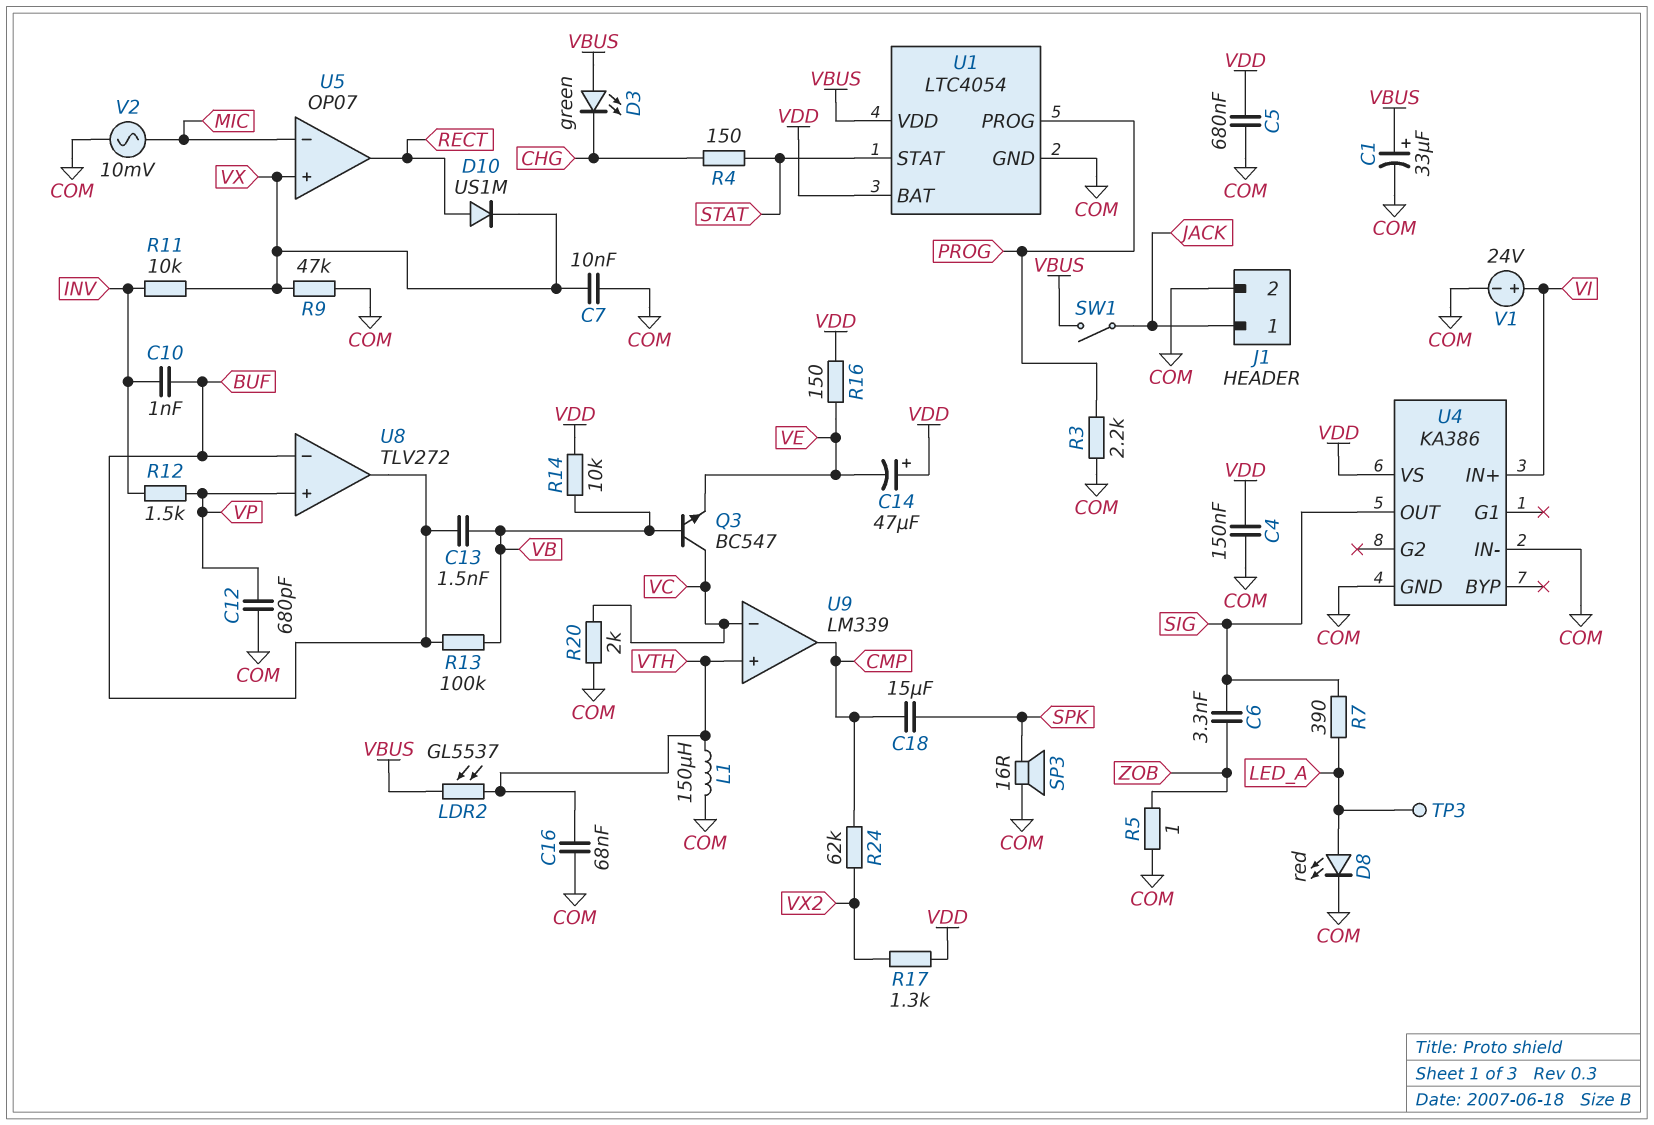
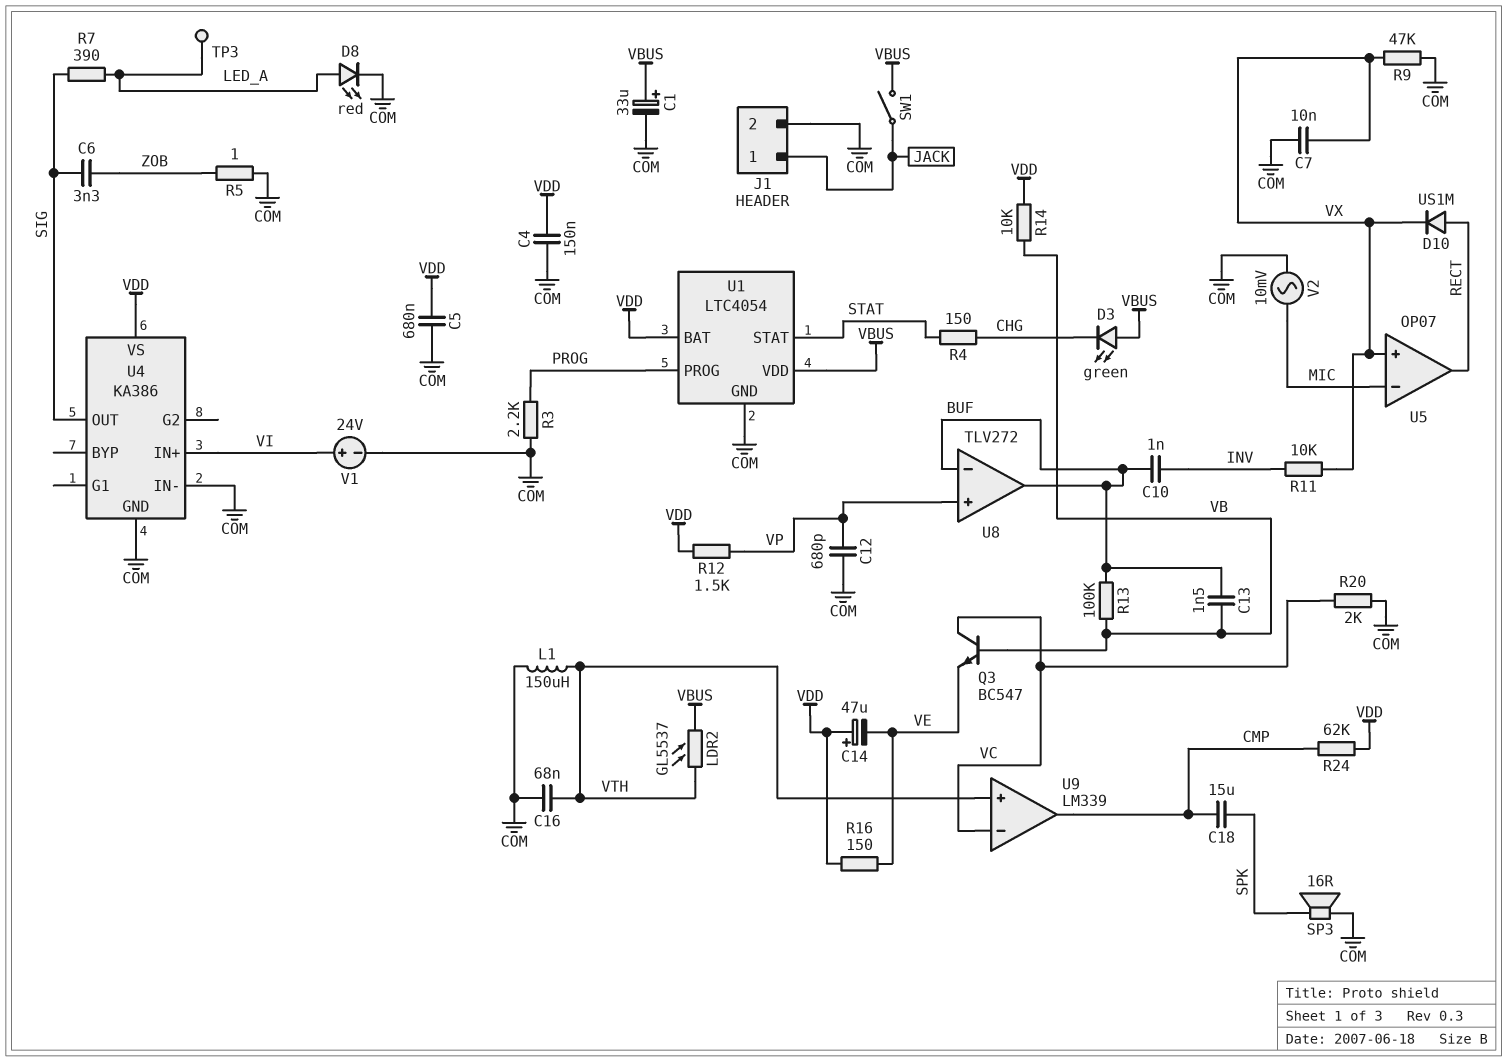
R12: 1.5k (INV, VP) -> 1.5k (VDD, VP)
R17: 1.3k (VDD, VX2) -> none
R24: 62k (CMP, VX2) -> 62k (CMP, VDD)

